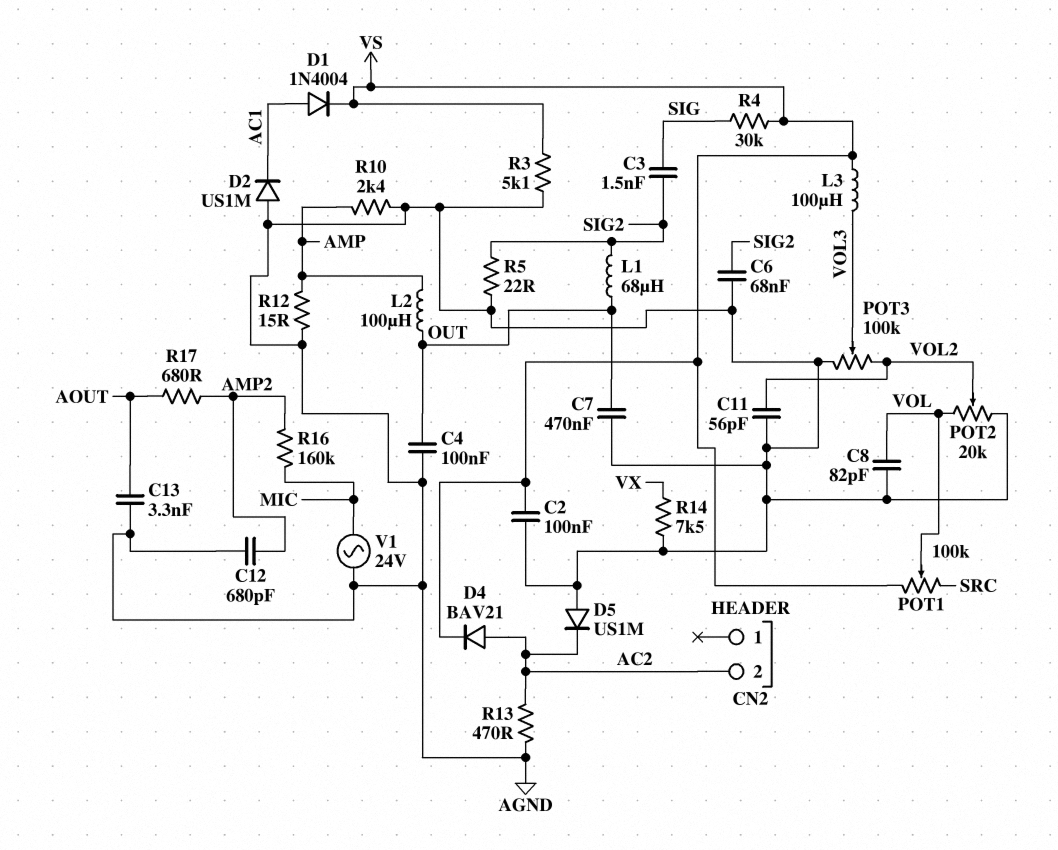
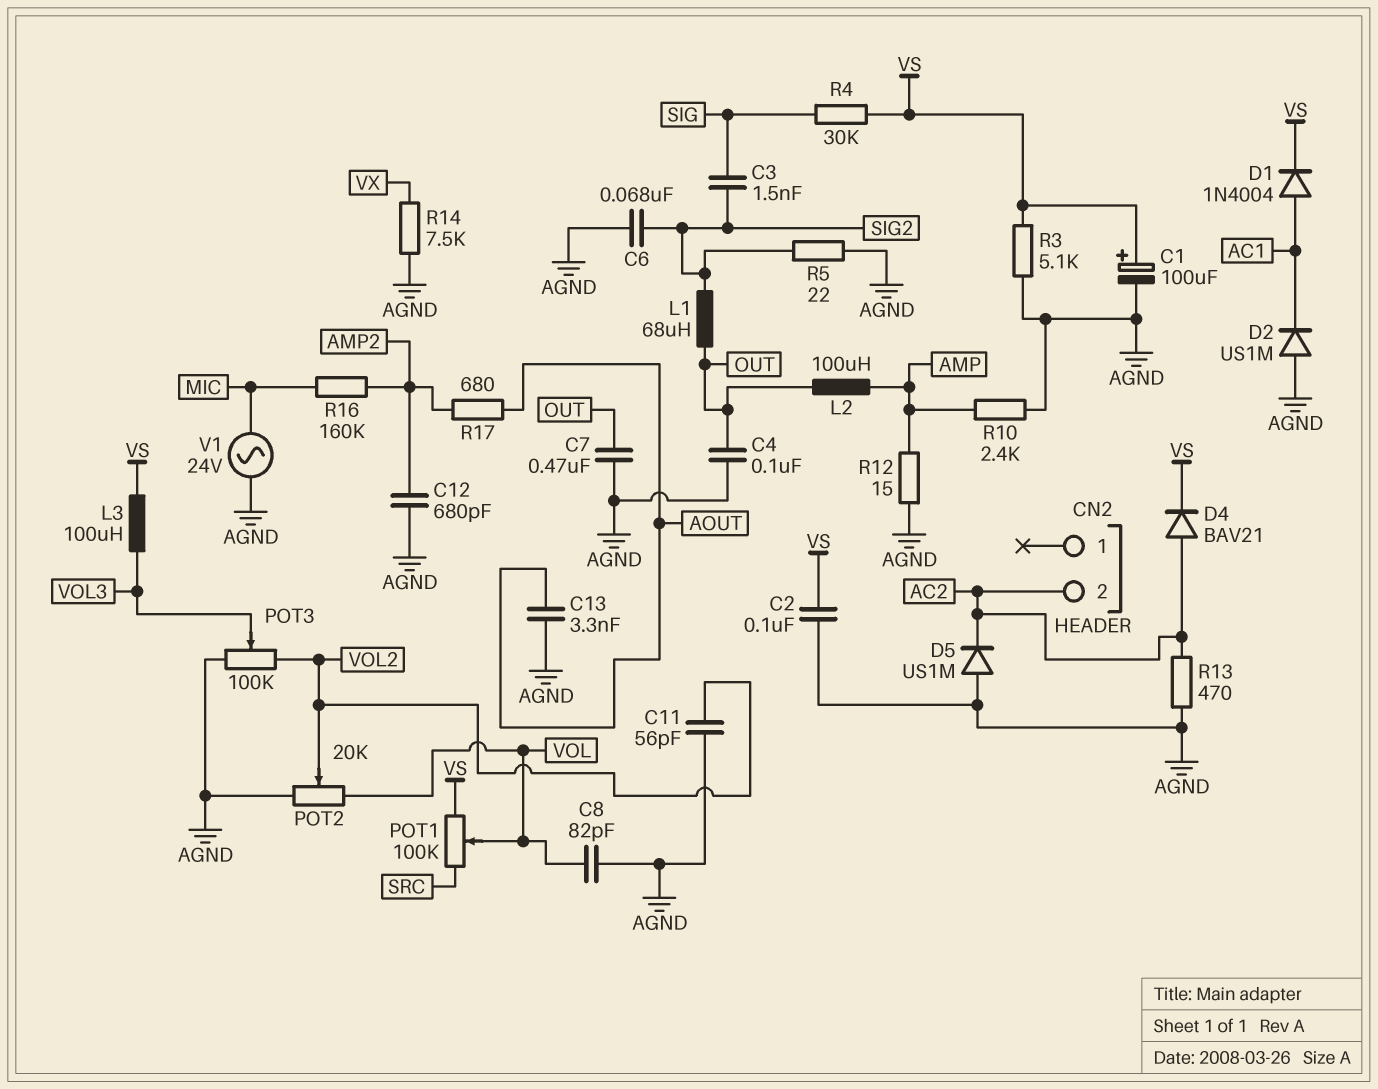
C1: none -> 100uF (plus VS, minus AGND)

